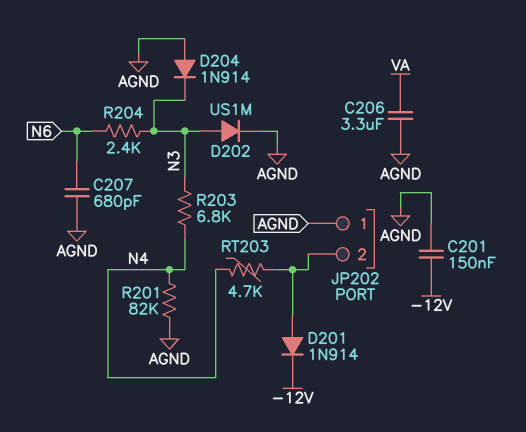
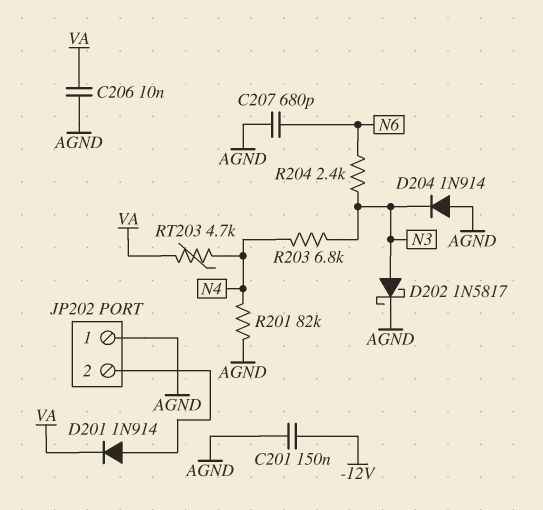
C206: 3.3uF (AGND, VA) -> 10nF (AGND, VA)
D201: diode 1N914 (A JP202/2, K -12V) -> diode 1N914 (A JP202/2, K VA)
D202: diode US1M (A N3, K AGND) -> schottky 1N5817 (A N3, K AGND)
RT203: 4.7k (JP202/2, N4) -> 4.7k (N4, VA)

